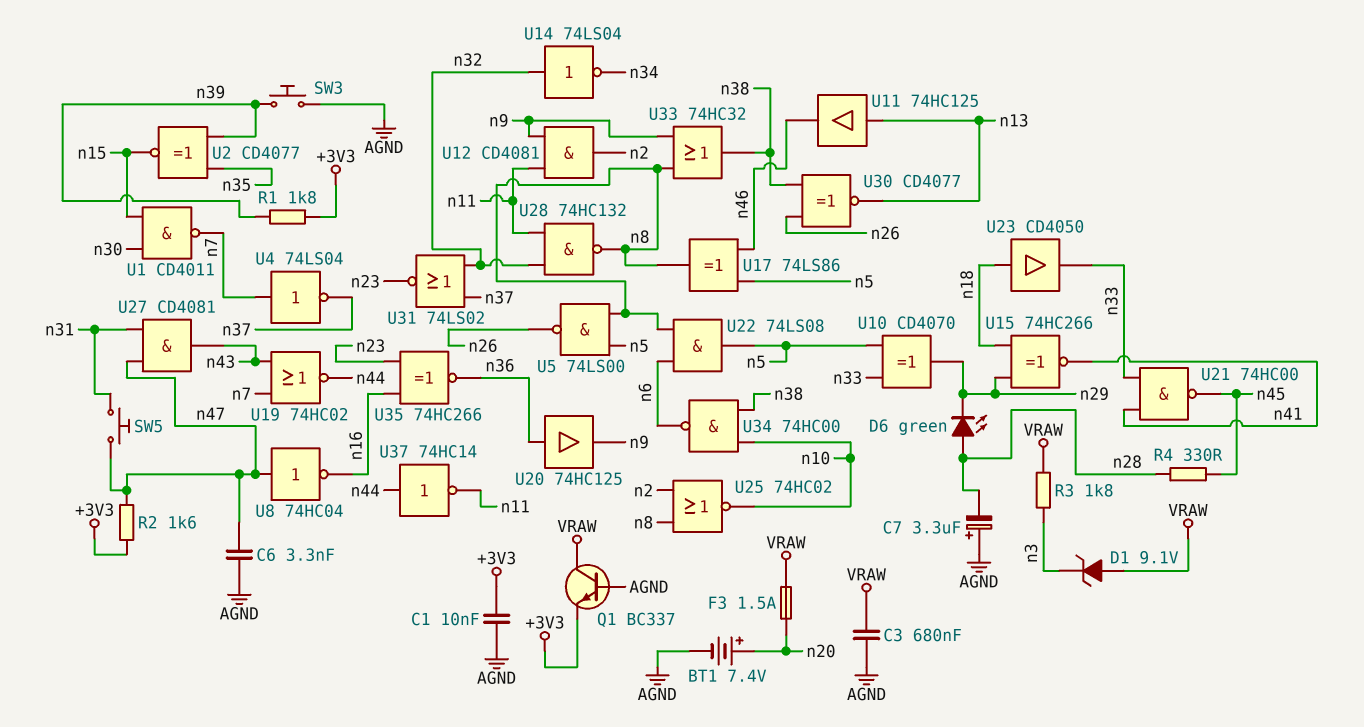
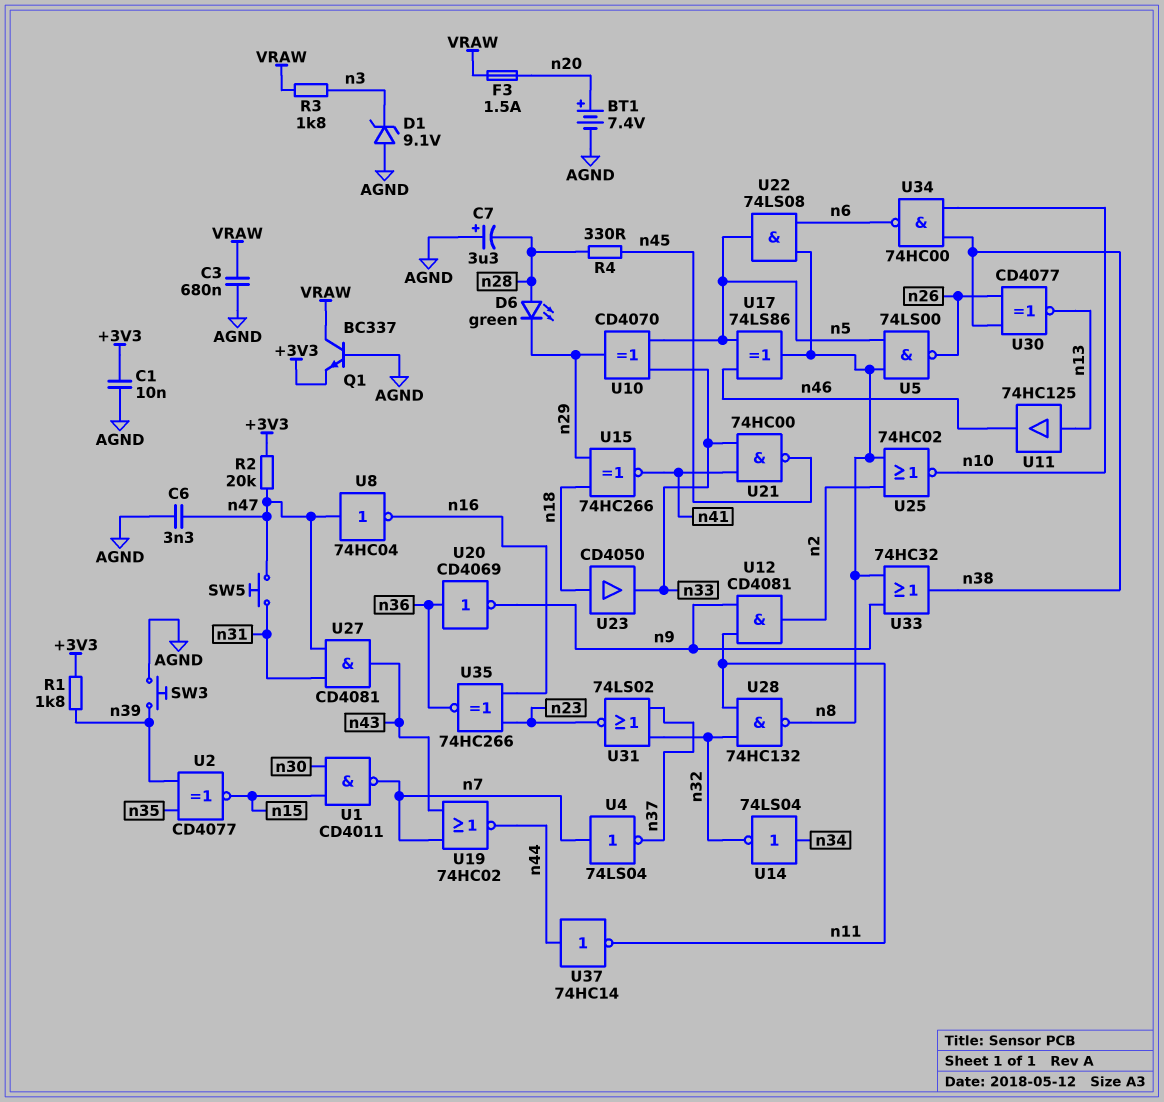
D1: zener 9.1V (A VRAW, K n3) -> zener 9.1V (A AGND, K n3)
R2: 1.6k (+3V3, n47) -> 20k (+3V3, n47)
U14: NOT 74LS04 (in n32, out n34) -> NOT 74LS04 (in n34, out n32)
U20: buffer 74HC125 (in n36, out n9) -> NOT CD4069 (in n36, out n9)

